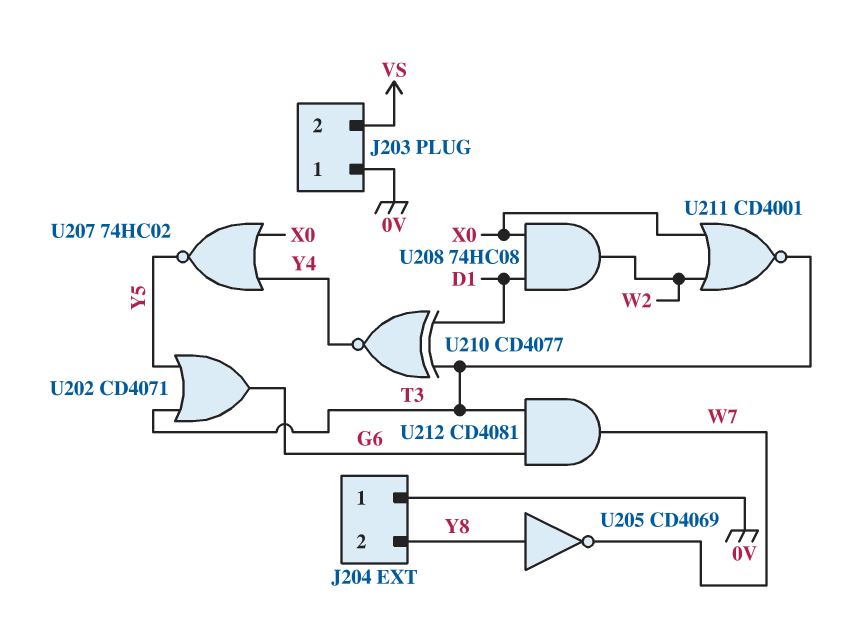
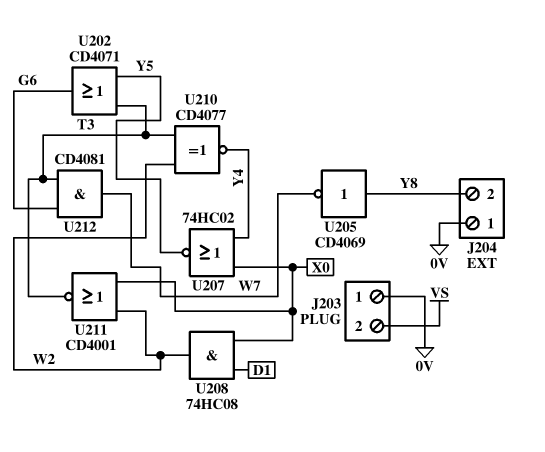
U210: XNOR CD4077 (in D1, in T3, out Y4) -> XNOR CD4077 (in T3, in W2, out Y4)

